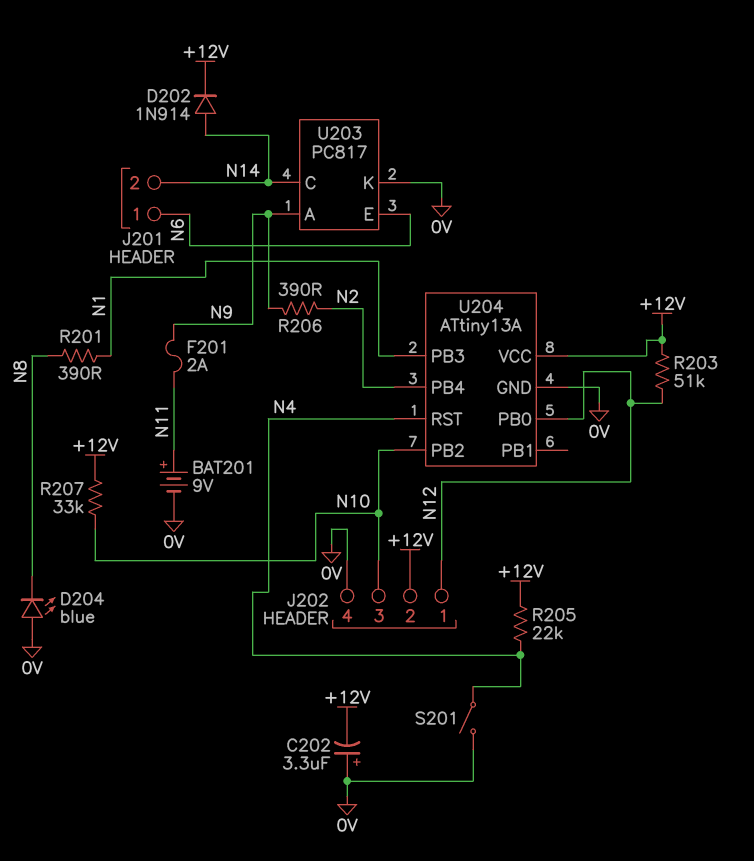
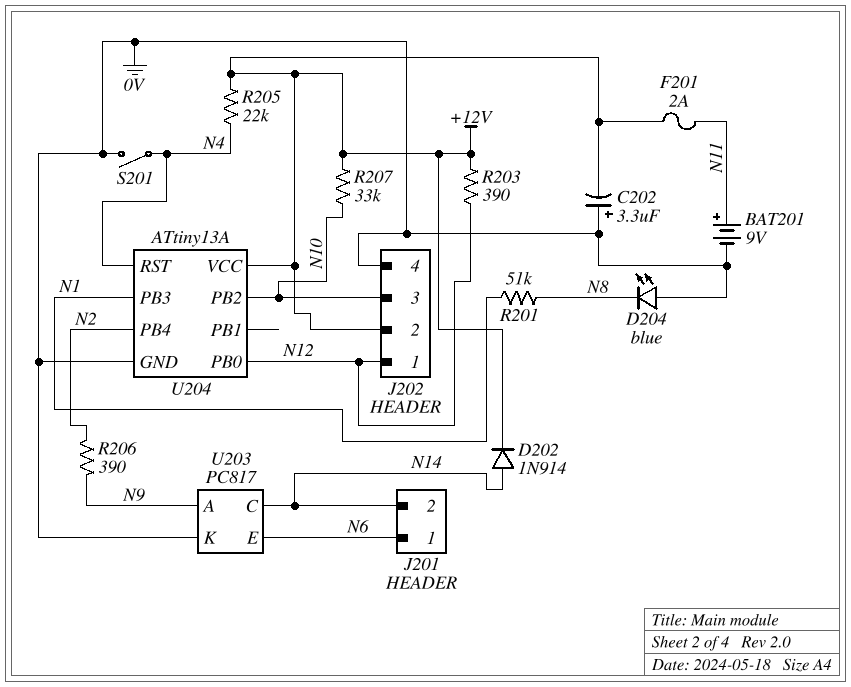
F201: 2A (N9, N11) -> 2A (+12V, N11)
R201: 390 (N1, N8) -> 51k (N1, N8)
R203: 51k (+12V, N12) -> 390 (+12V, N12)

